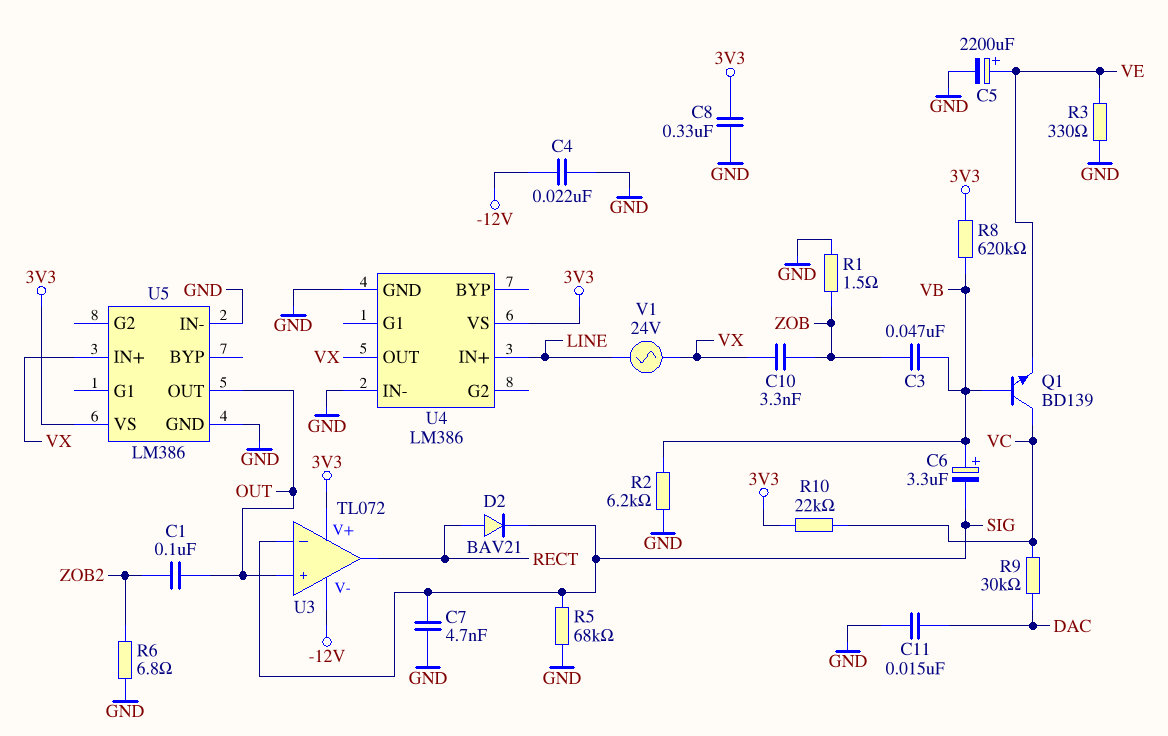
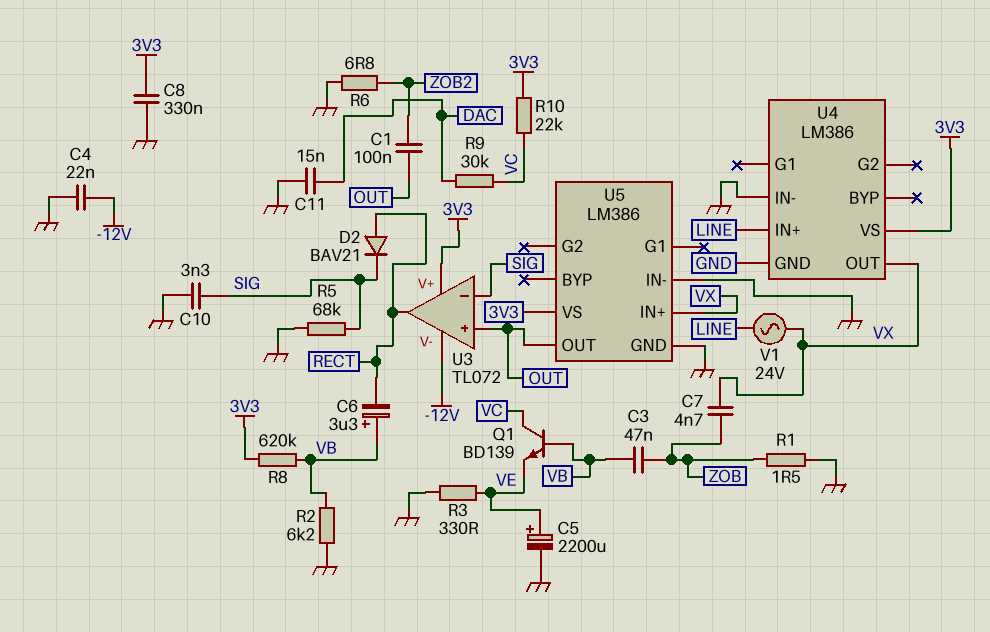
C6: 3.3uF (plus VB, minus SIG) -> 3.3uF (plus VB, minus RECT)
C7: 4.7nF (GND, SIG) -> 4.7nF (VX, ZOB)
C10: 3.3nF (VX, ZOB) -> 3.3nF (GND, SIG)

